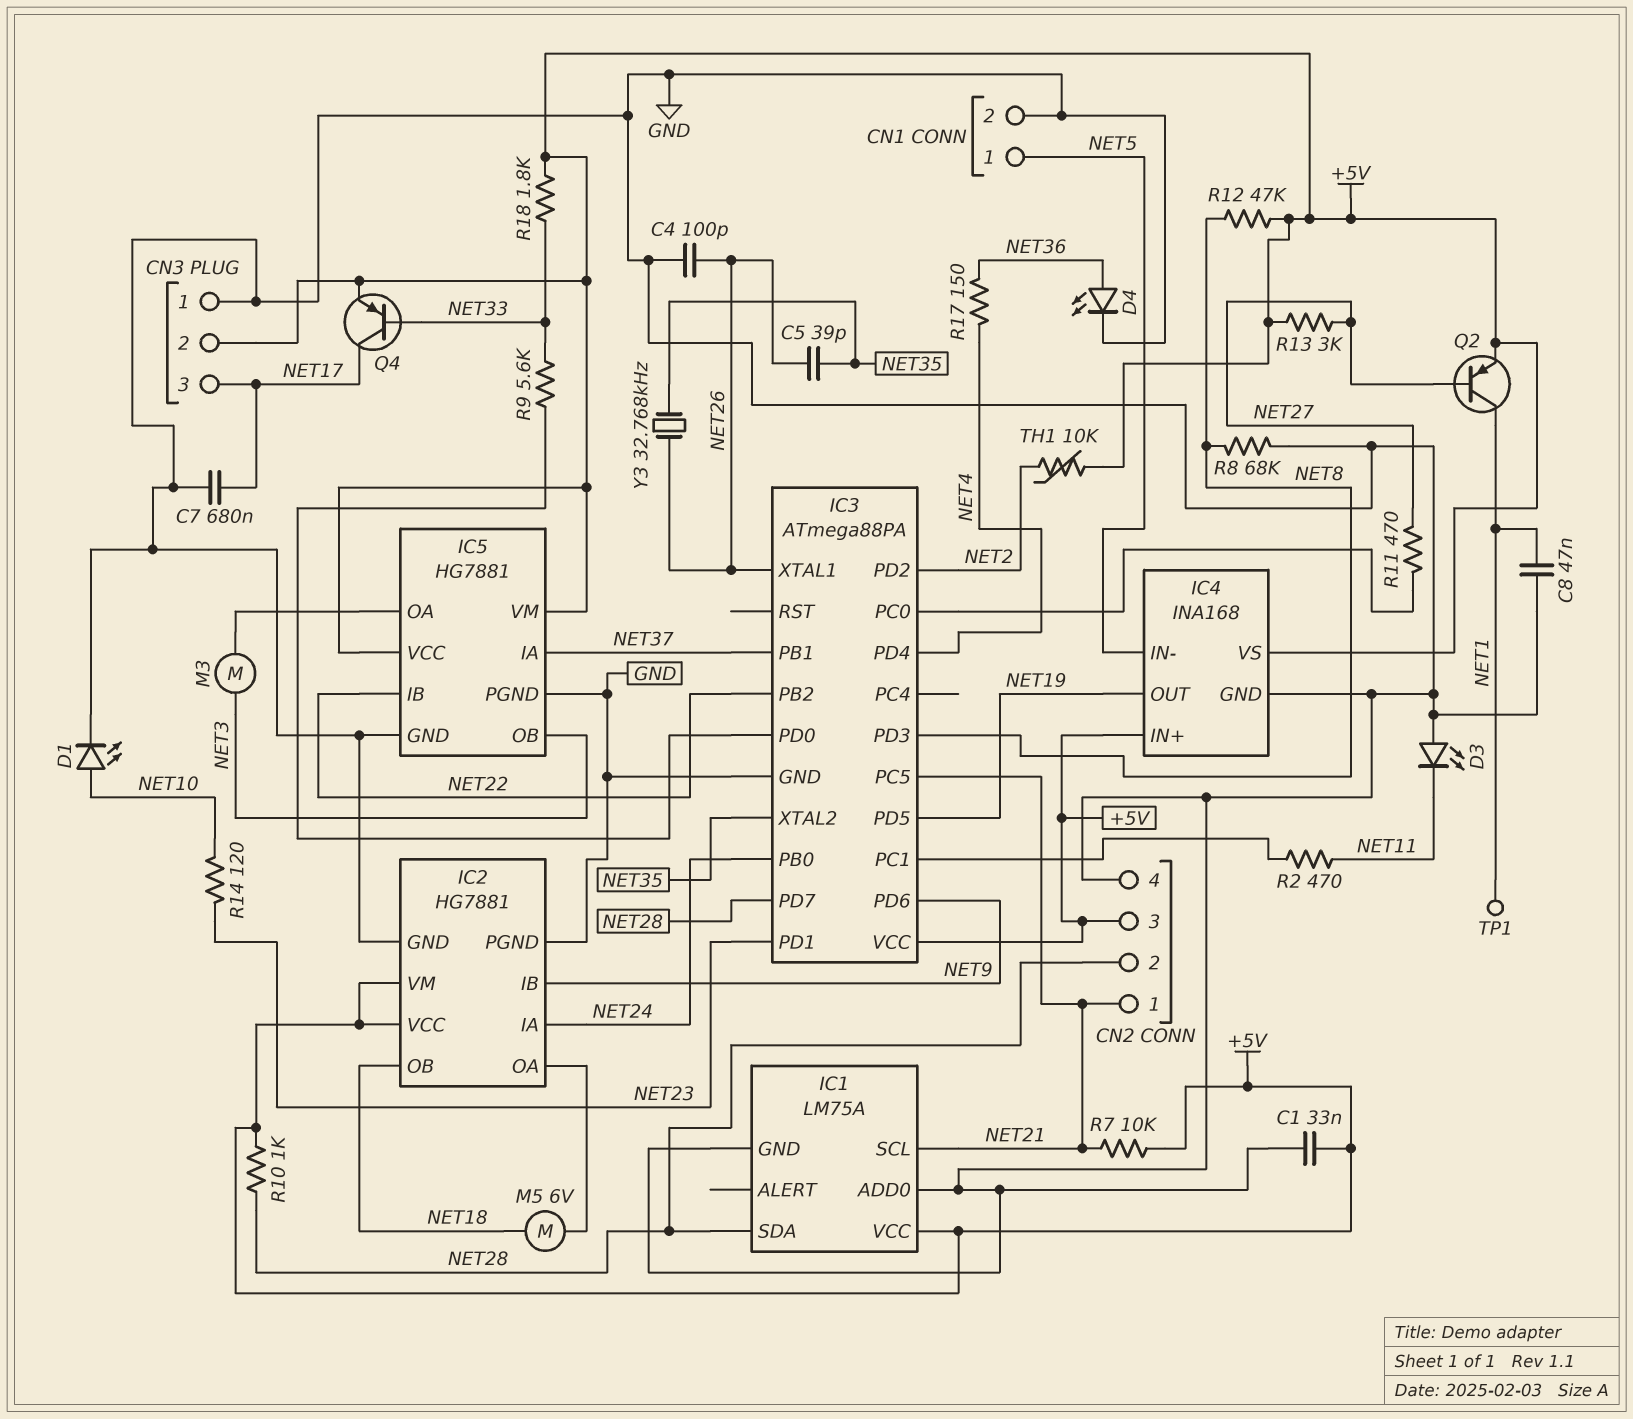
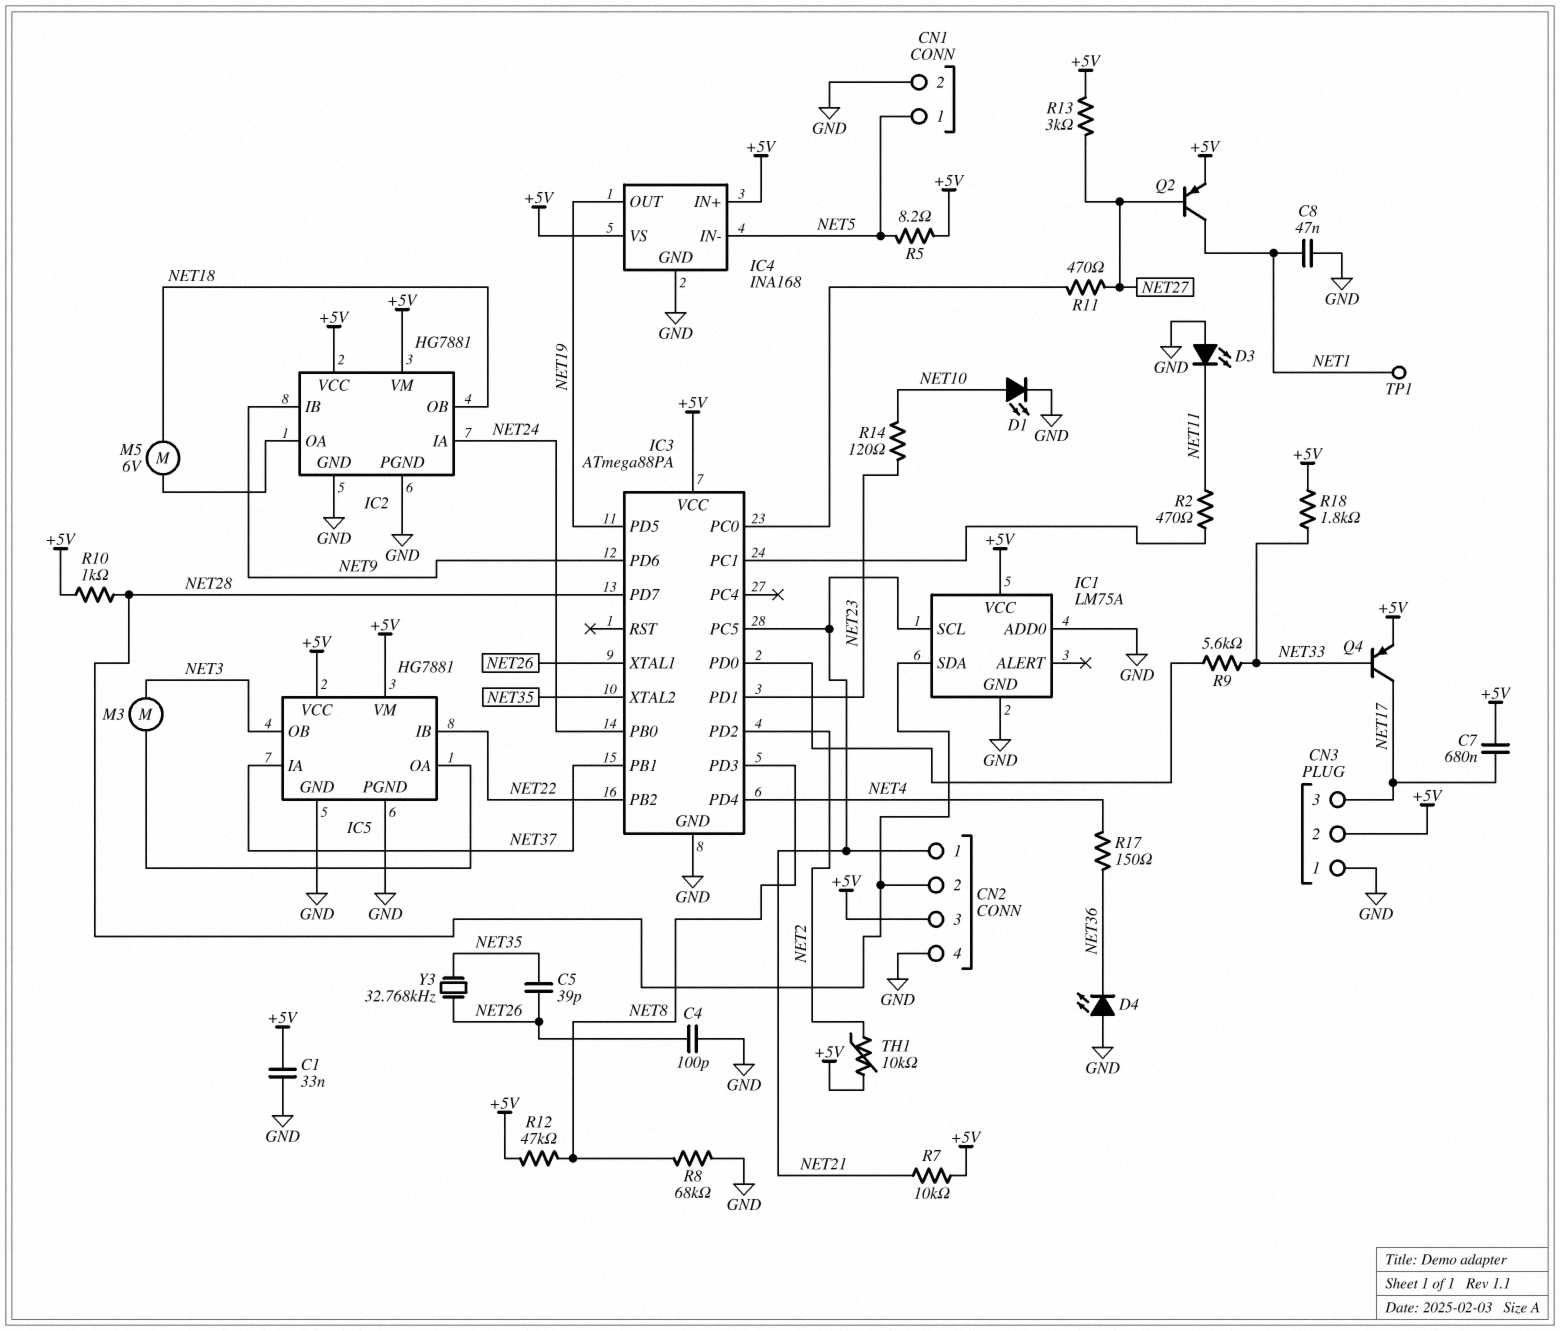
C7: 680nF (GND, NET17) -> 680nF (+5V, NET17)
D4: LED (A NET36, K GND) -> LED (A GND, K NET36)
R5: none -> 8.2 (+5V, NET5)

